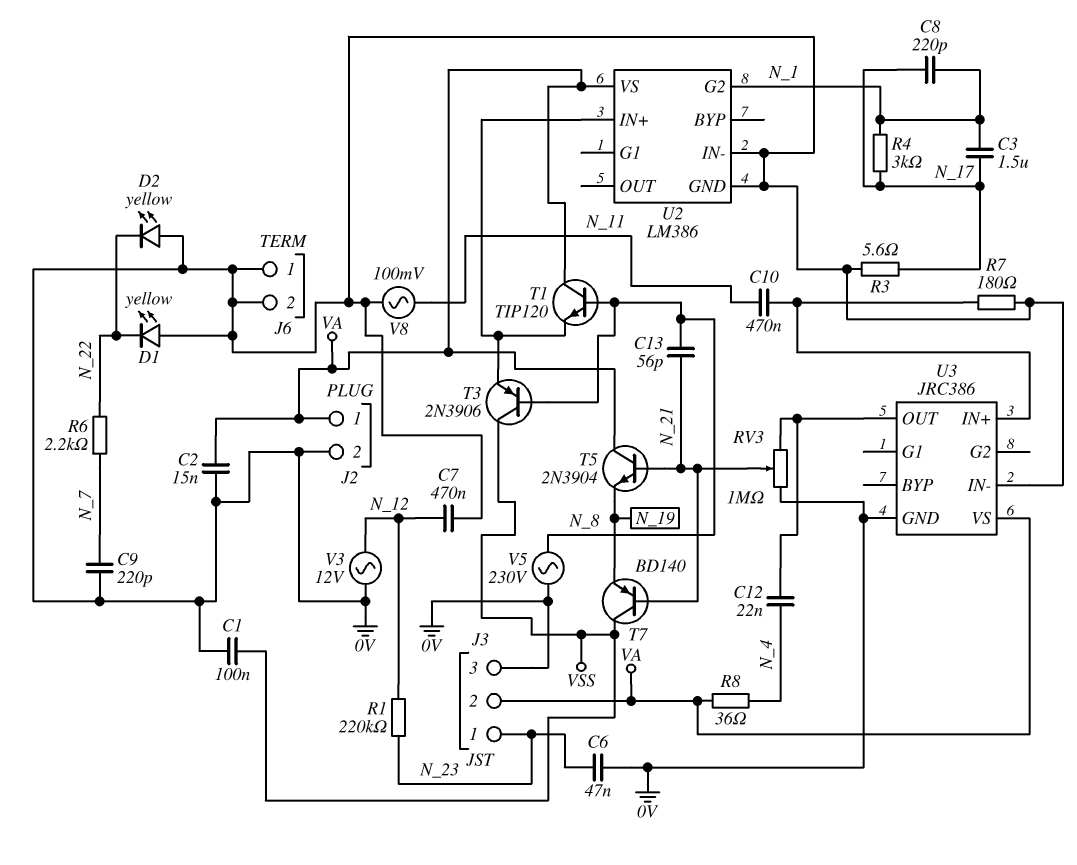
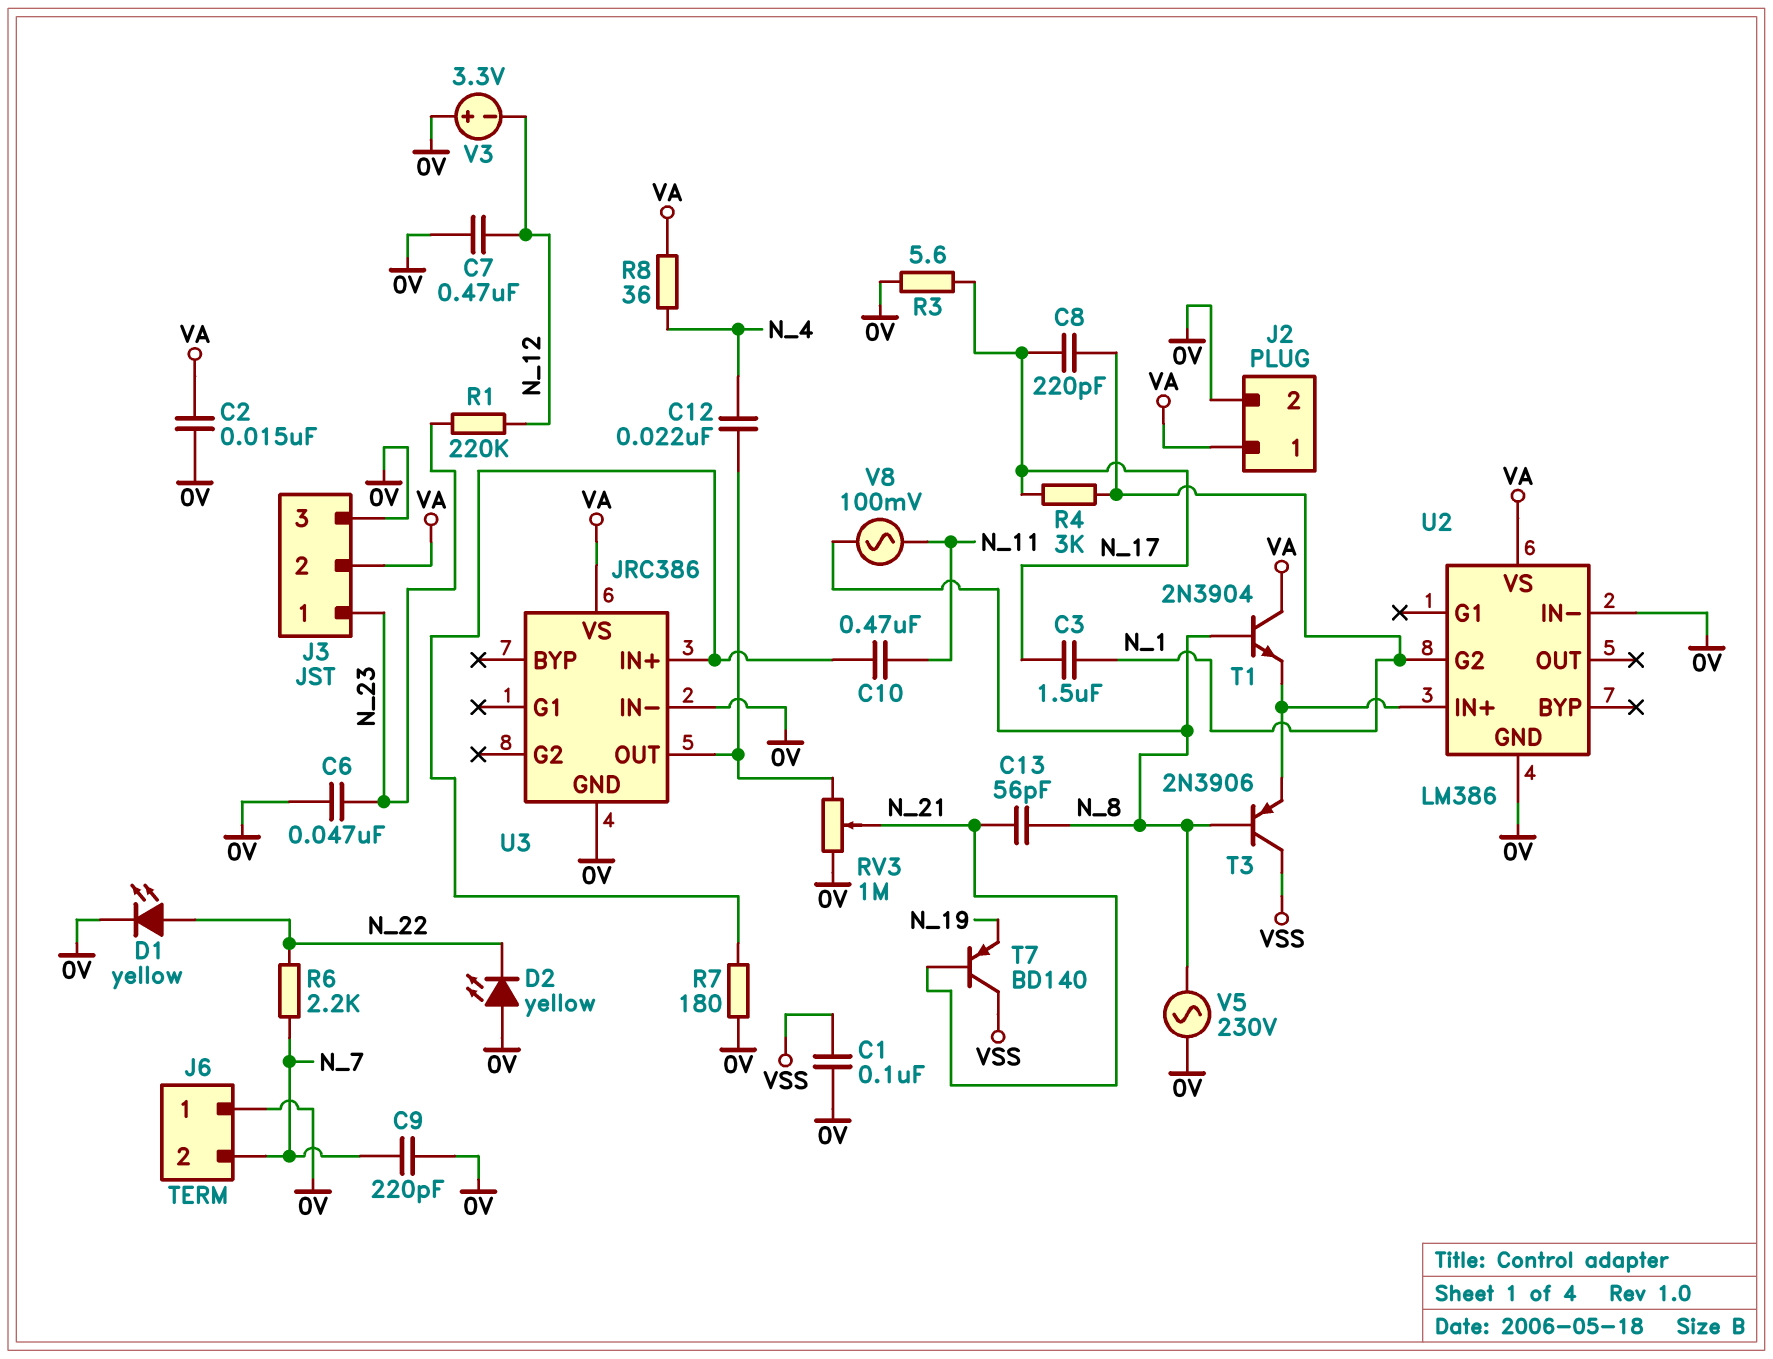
D1: LED yellow (A 0V, K N_22) -> LED yellow (A N_22, K 0V)
J6 pin 2: 0V -> N_7
T1: NPN TIP120 (B N_8, C VA, E U2/IN+) -> NPN 2N3904 (B N_8, C VA, E U2/IN+)
T5: NPN 2N3904 (B N_21, C VA, E N_19) -> none
V3: AC 12V (0V, N_12) -> 3.3V (plus 0V, minus N_12)
V8: AC 100mV (0V, N_11) -> AC 100mV (N_8, N_11)

